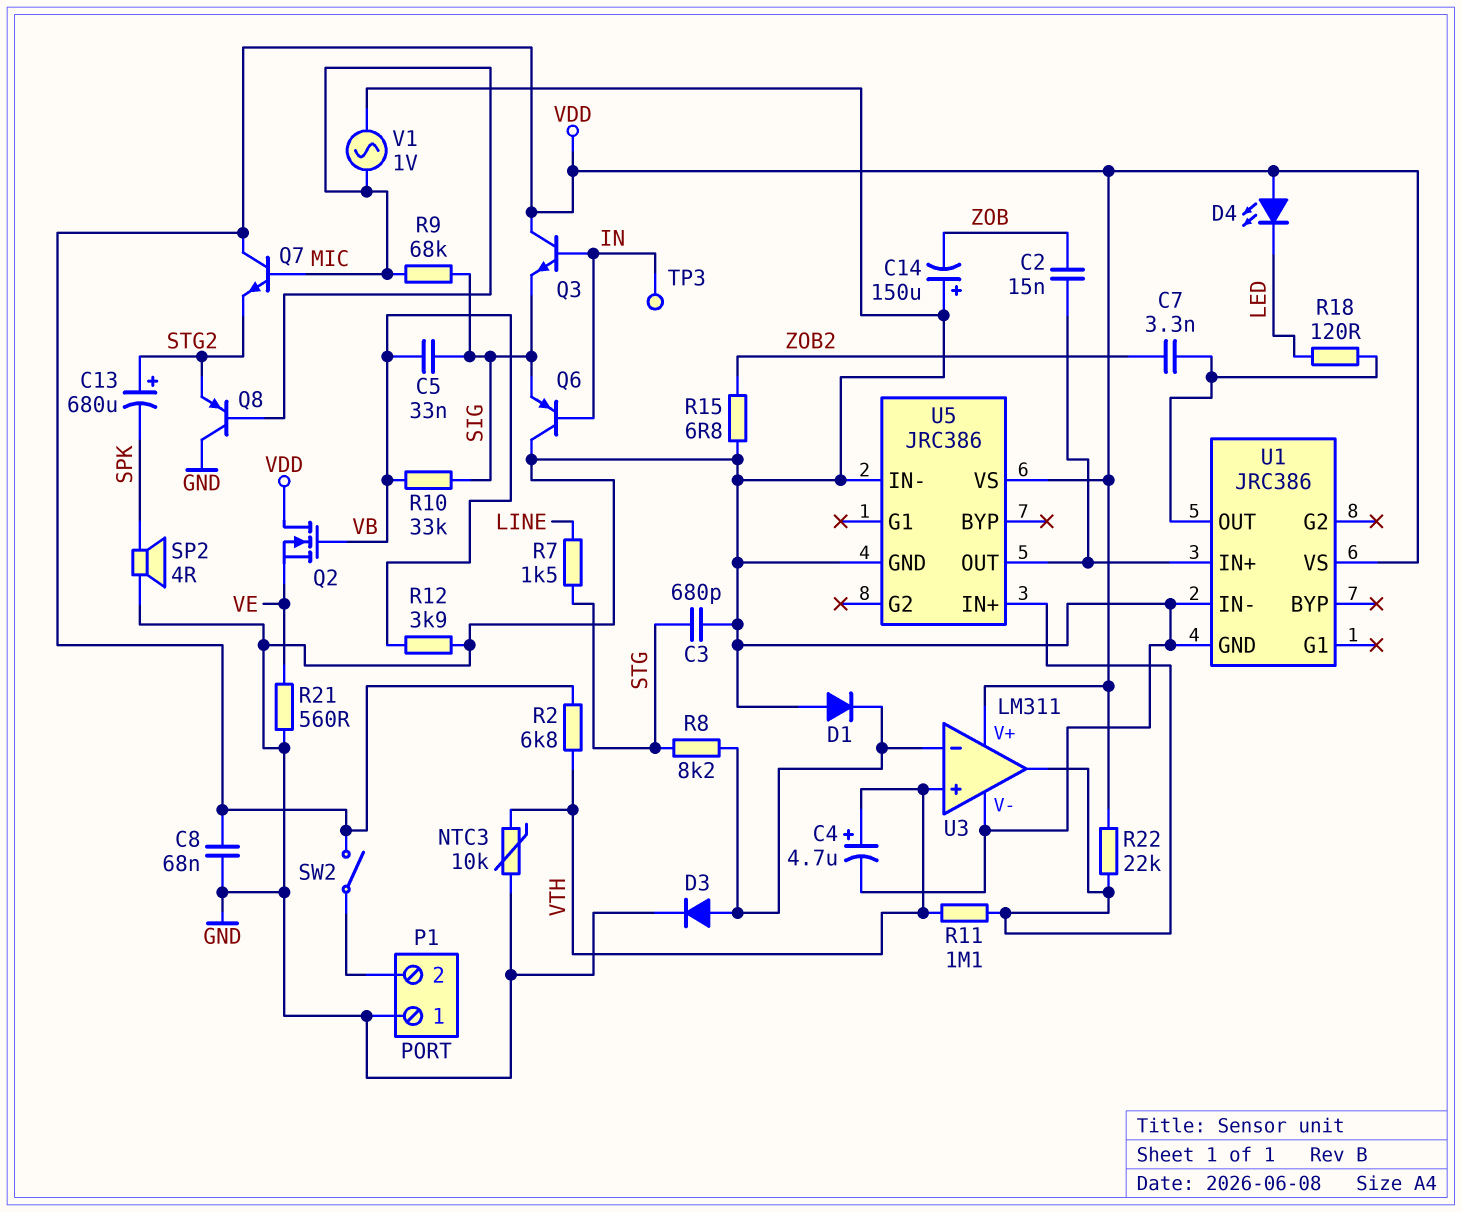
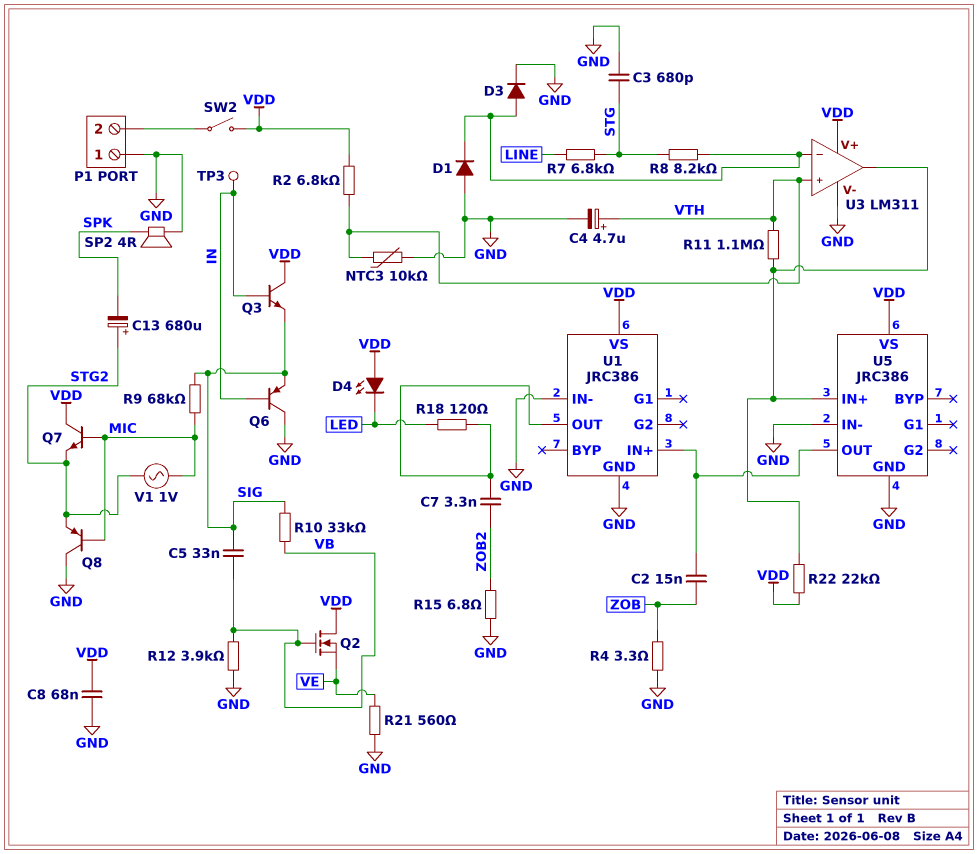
C14: 150uF (plus GND, minus ZOB) -> none
R4: none -> 3.3 (GND, ZOB)
R7: 1.5k (LINE, STG) -> 6.8k (LINE, STG)
V1: AC 1V (GND, MIC) -> AC 1V (MIC, STG2)

